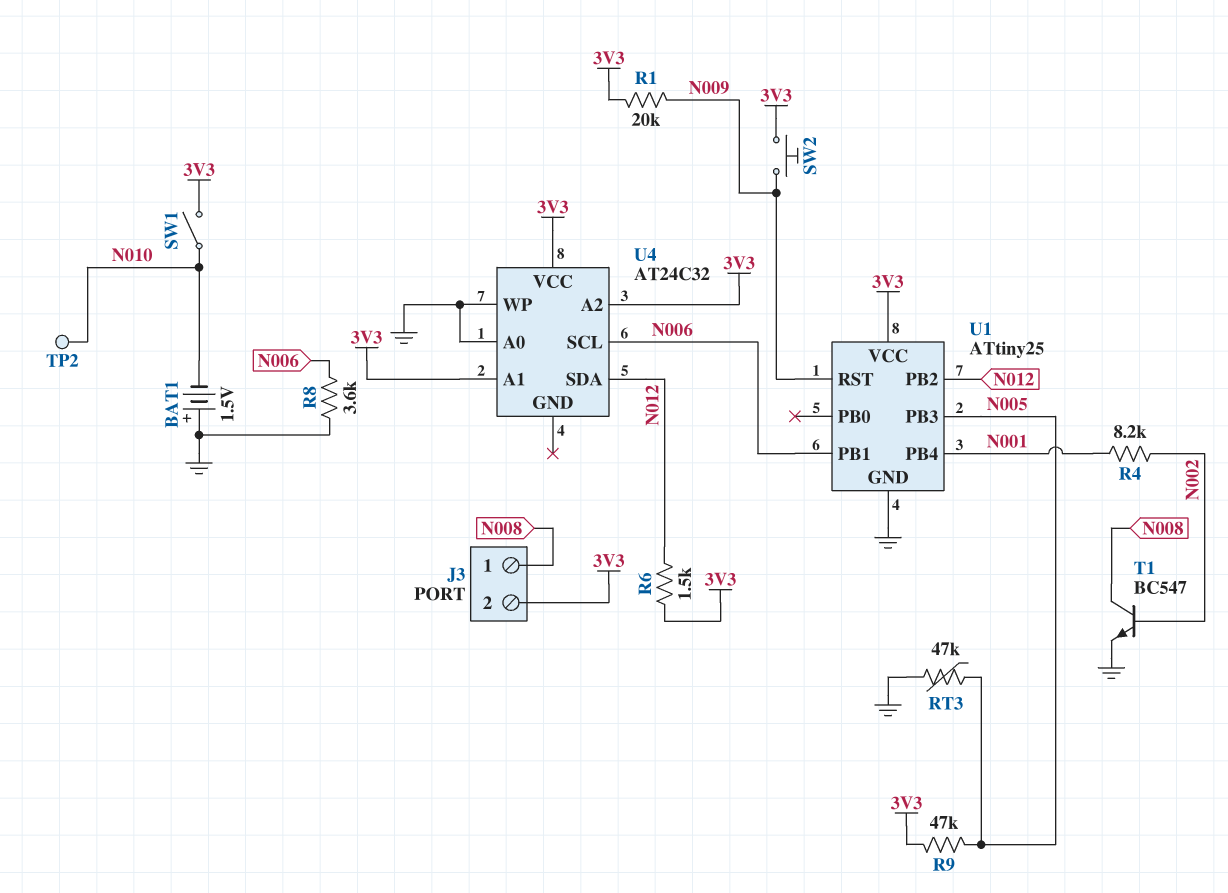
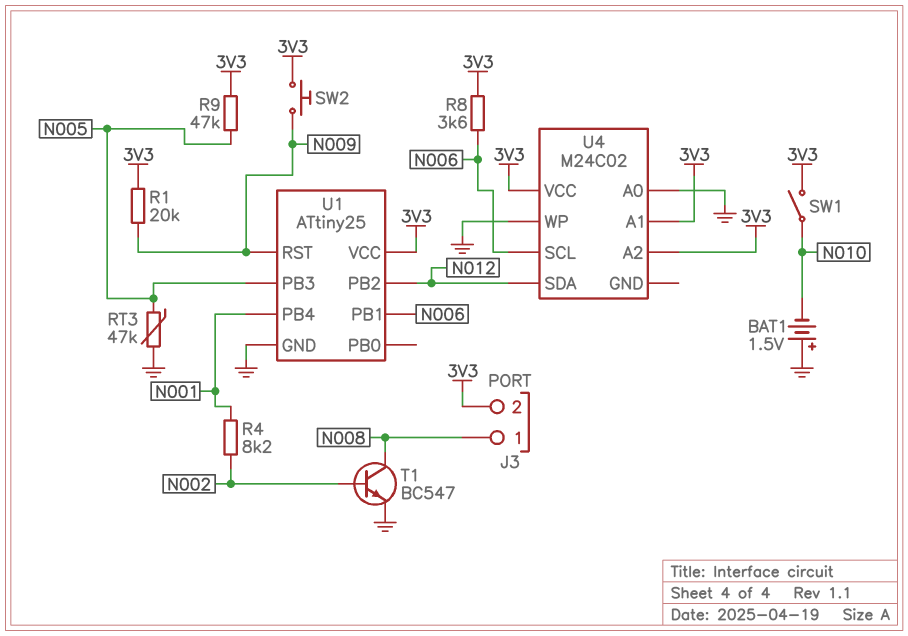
R6: 1.5k (3V3, N012) -> none
R8: 3.6k (GND, N006) -> 3.6k (3V3, N006)
TP2: test point (N010) -> none
U4: AT24C32 -> M24C02

